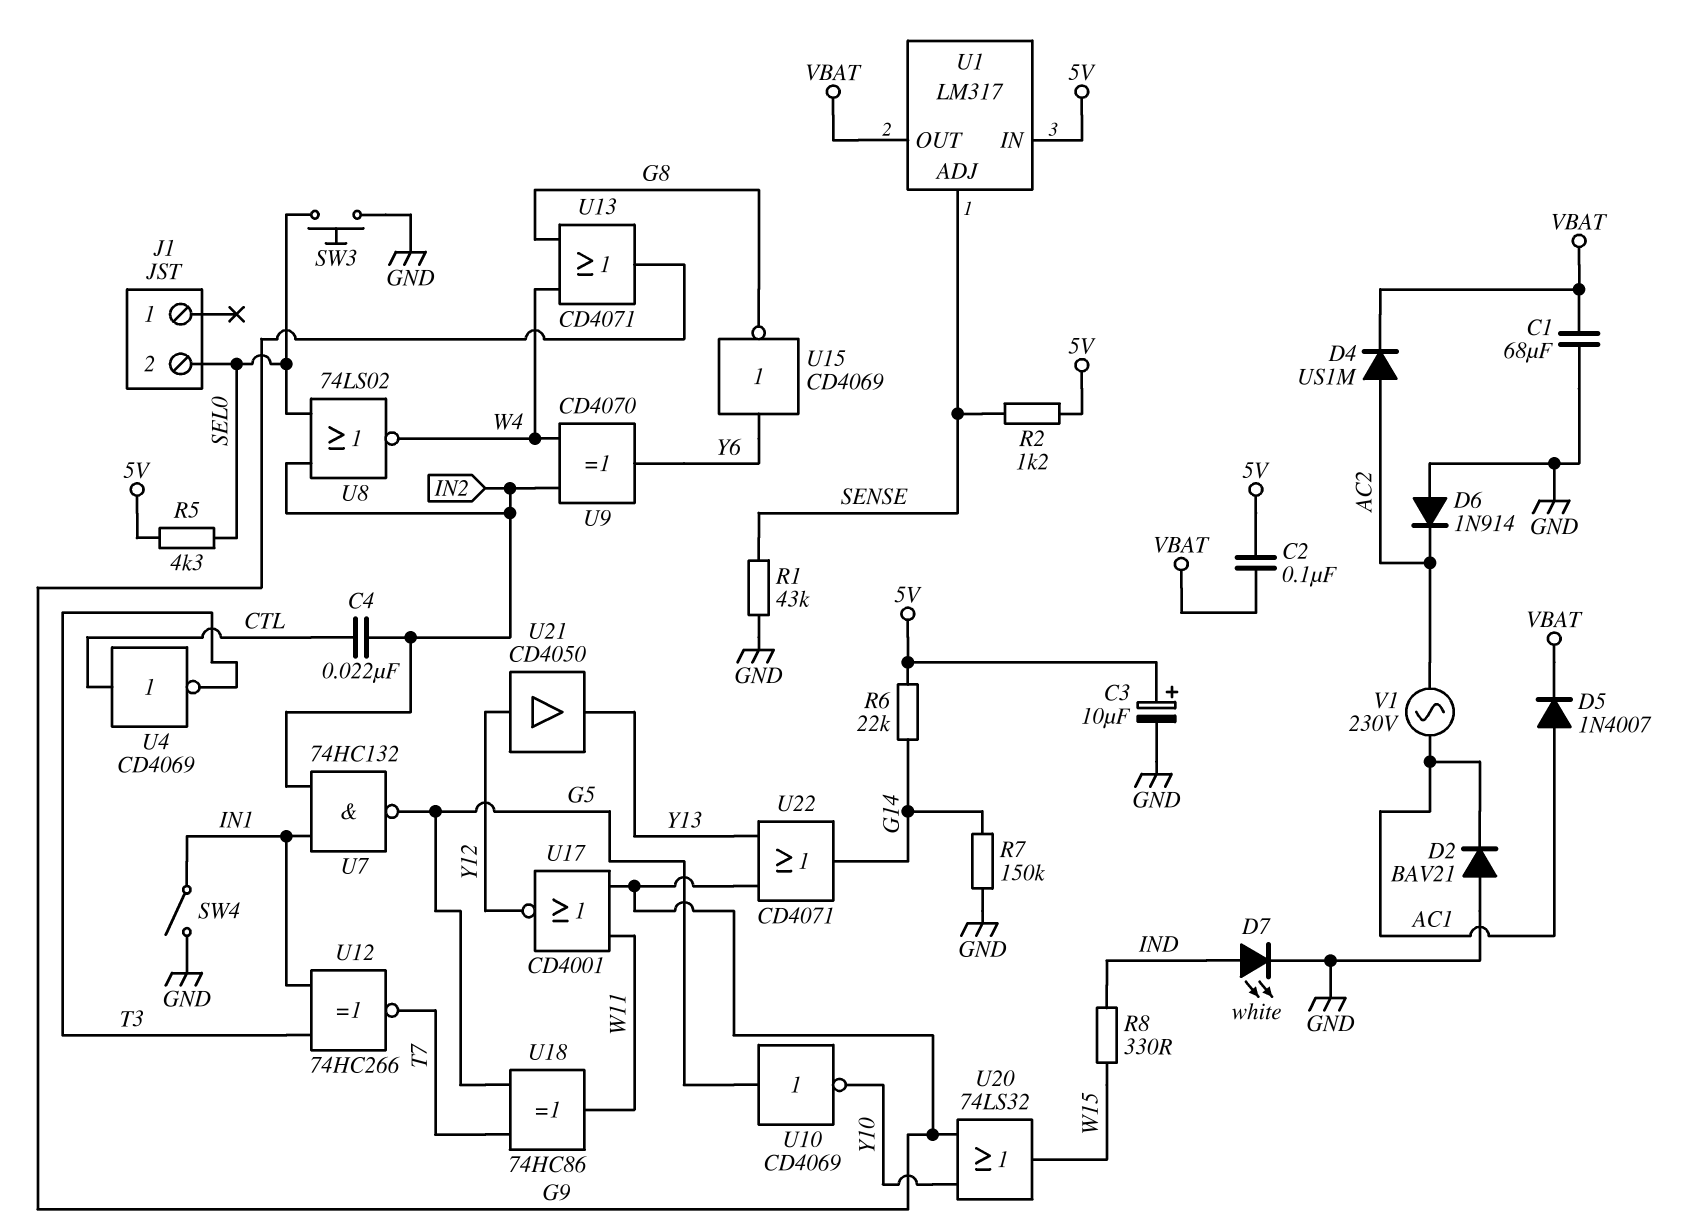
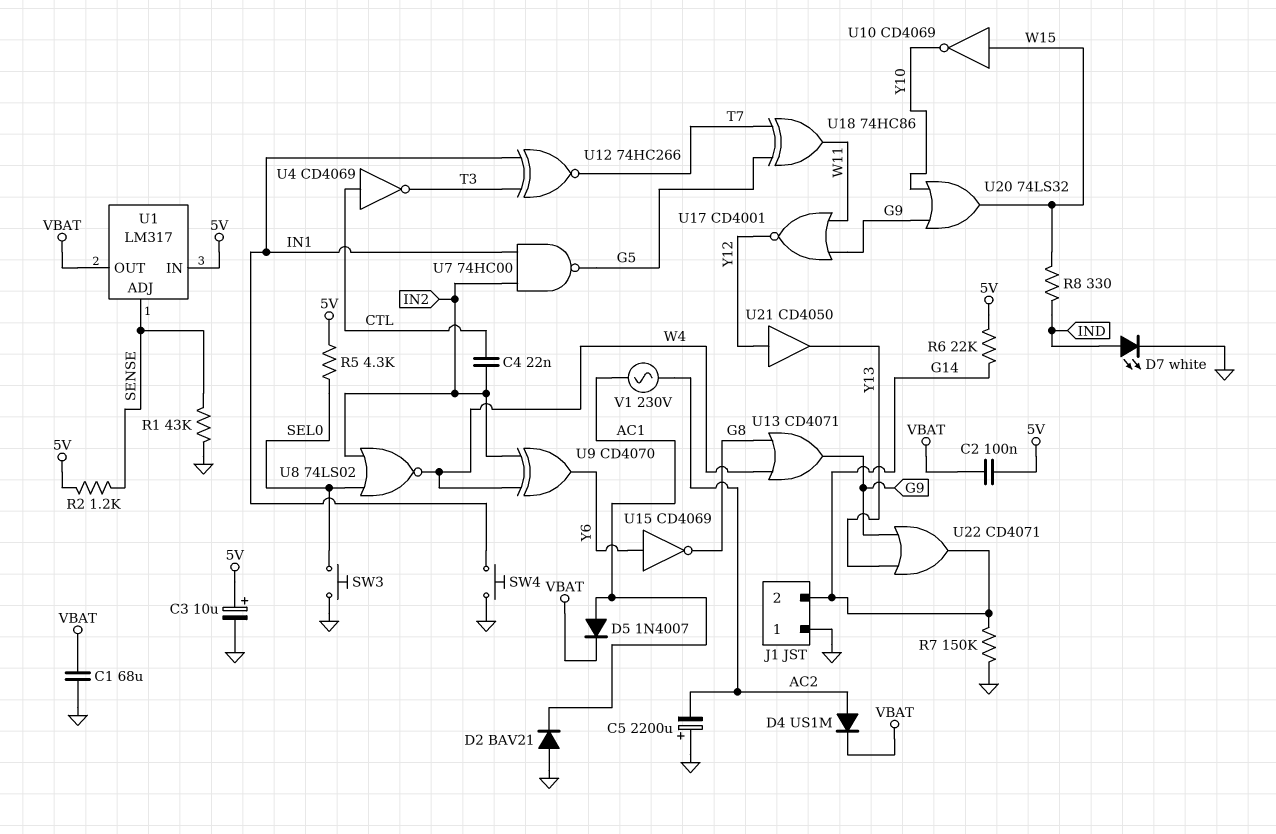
C5: none -> 2200uF (plus GND, minus AC2)
D6: diode 1N914 (A GND, K AC2) -> none
J1 pin 1: none -> GND
J1 pin 2: SEL0 -> G14
SW4: switch (GND, IN1) -> button (GND, IN1)
U7: NAND 74HC132 (in IN1, in IN2, out G5) -> NAND 74HC00 (in IN1, in IN2, out G5)
U10: NOT CD4069 (in G5, out Y10) -> NOT CD4069 (in W15, out Y10)

